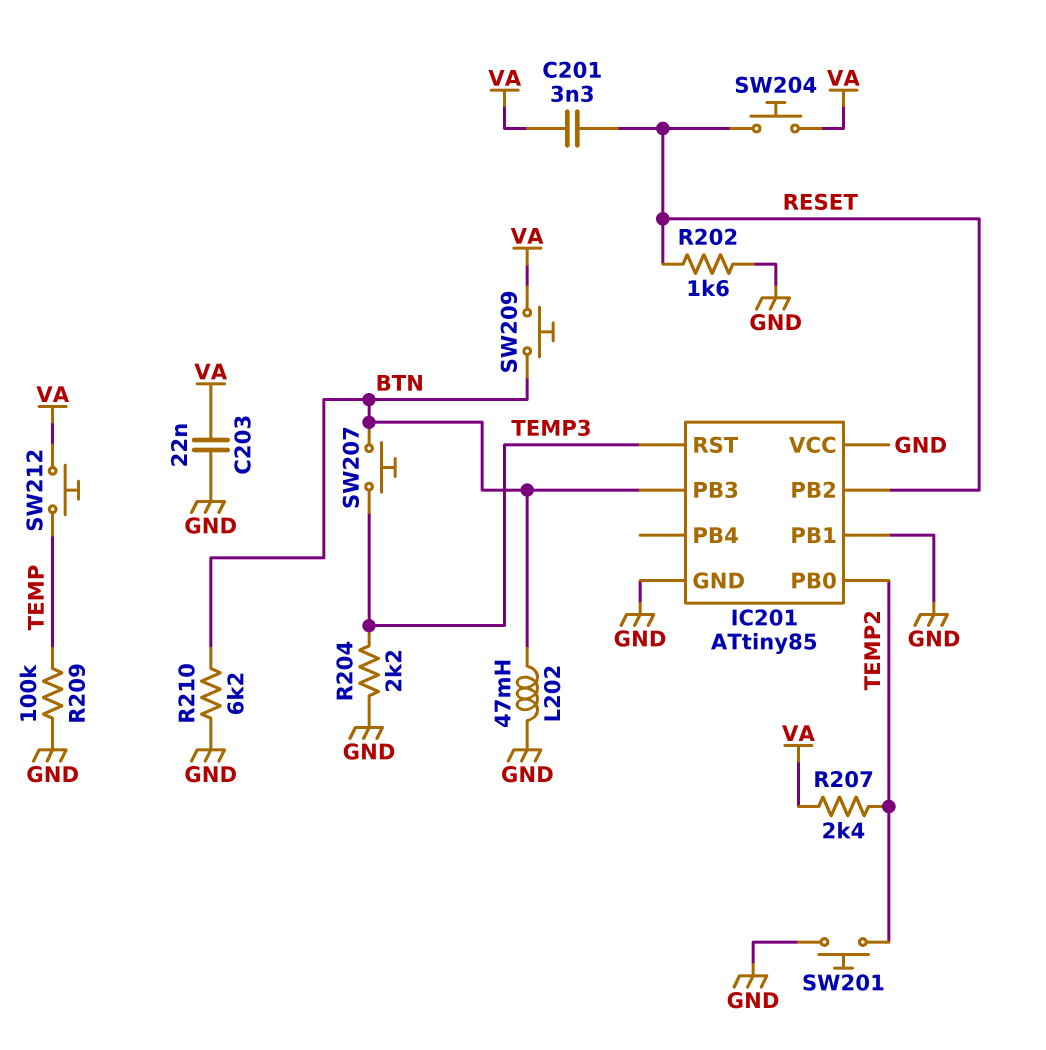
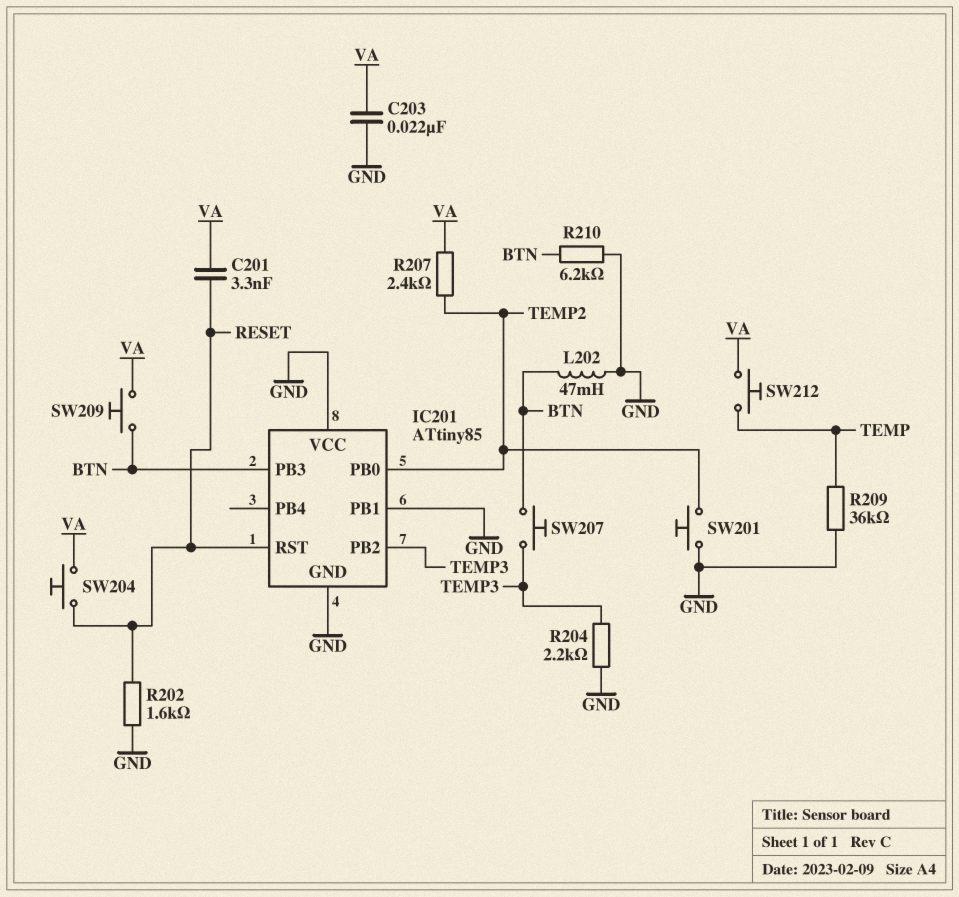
IC201 pin PB2: RESET -> TEMP3
IC201 pin RST: TEMP3 -> RESET
R209: 100k (GND, TEMP) -> 36k (GND, TEMP)

